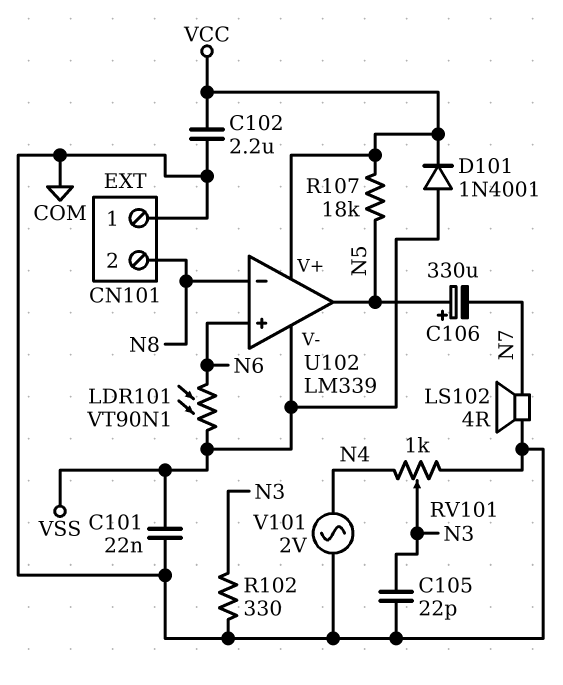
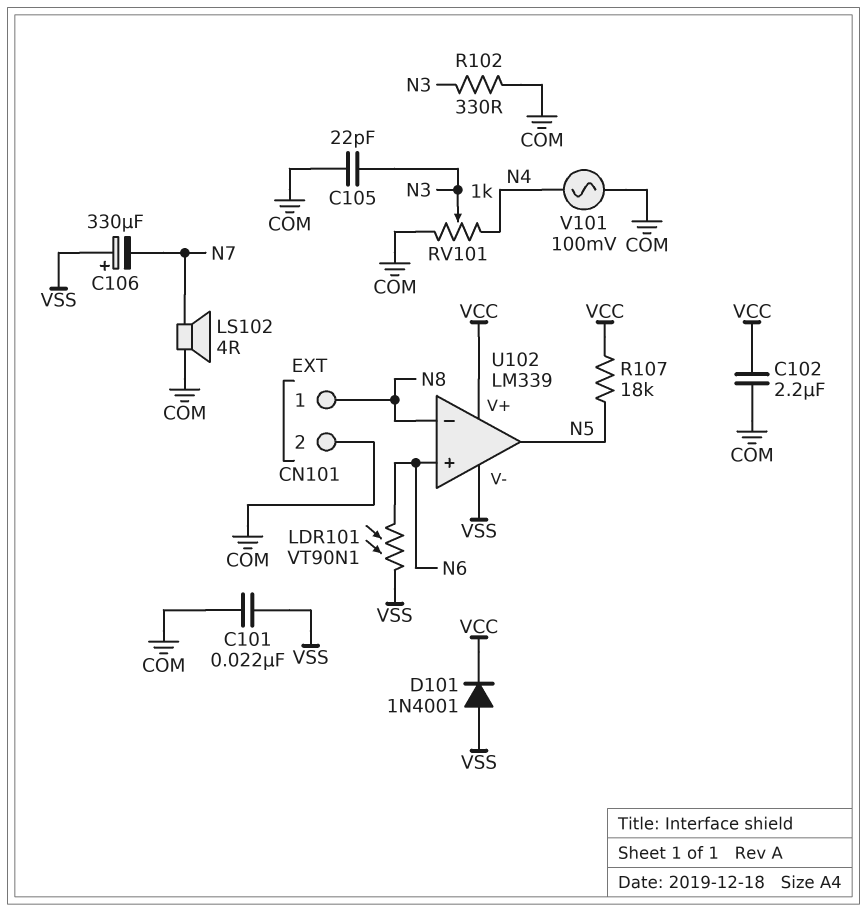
C106: 330uF (plus N5, minus N7) -> 330uF (plus VSS, minus N7)
CN101 pin 1: COM -> N8
CN101 pin 2: N8 -> COM
V101: AC 2V (COM, N4) -> AC 100mV (COM, N4)

